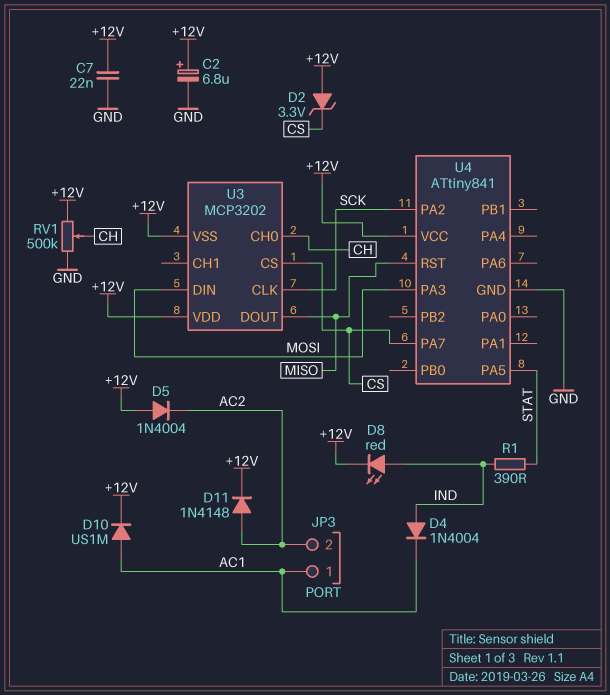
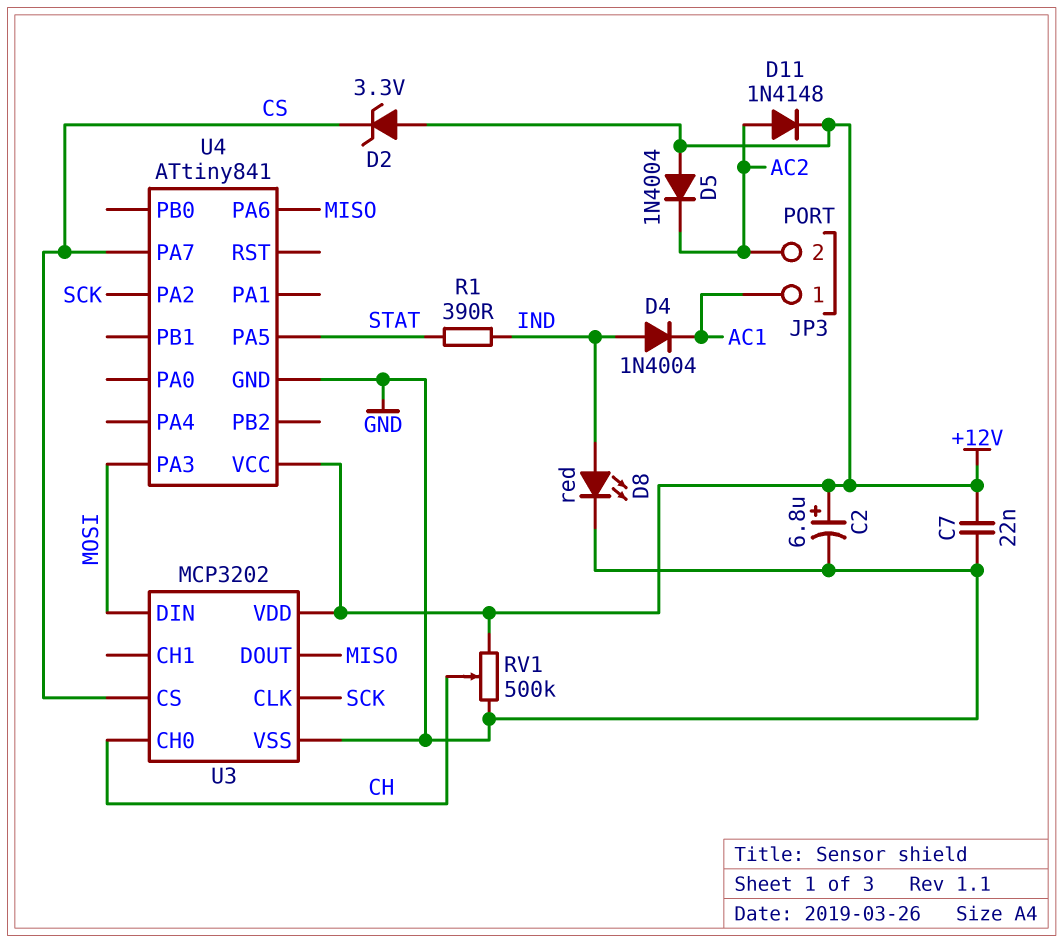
D8: LED red (A IND, K +12V) -> LED red (A IND, K GND)
D10: diode US1M (A AC1, K +12V) -> none
U3 pin VSS: +12V -> GND
U4 pin PA6: none -> MISO
U4 pin RST: MISO -> none

